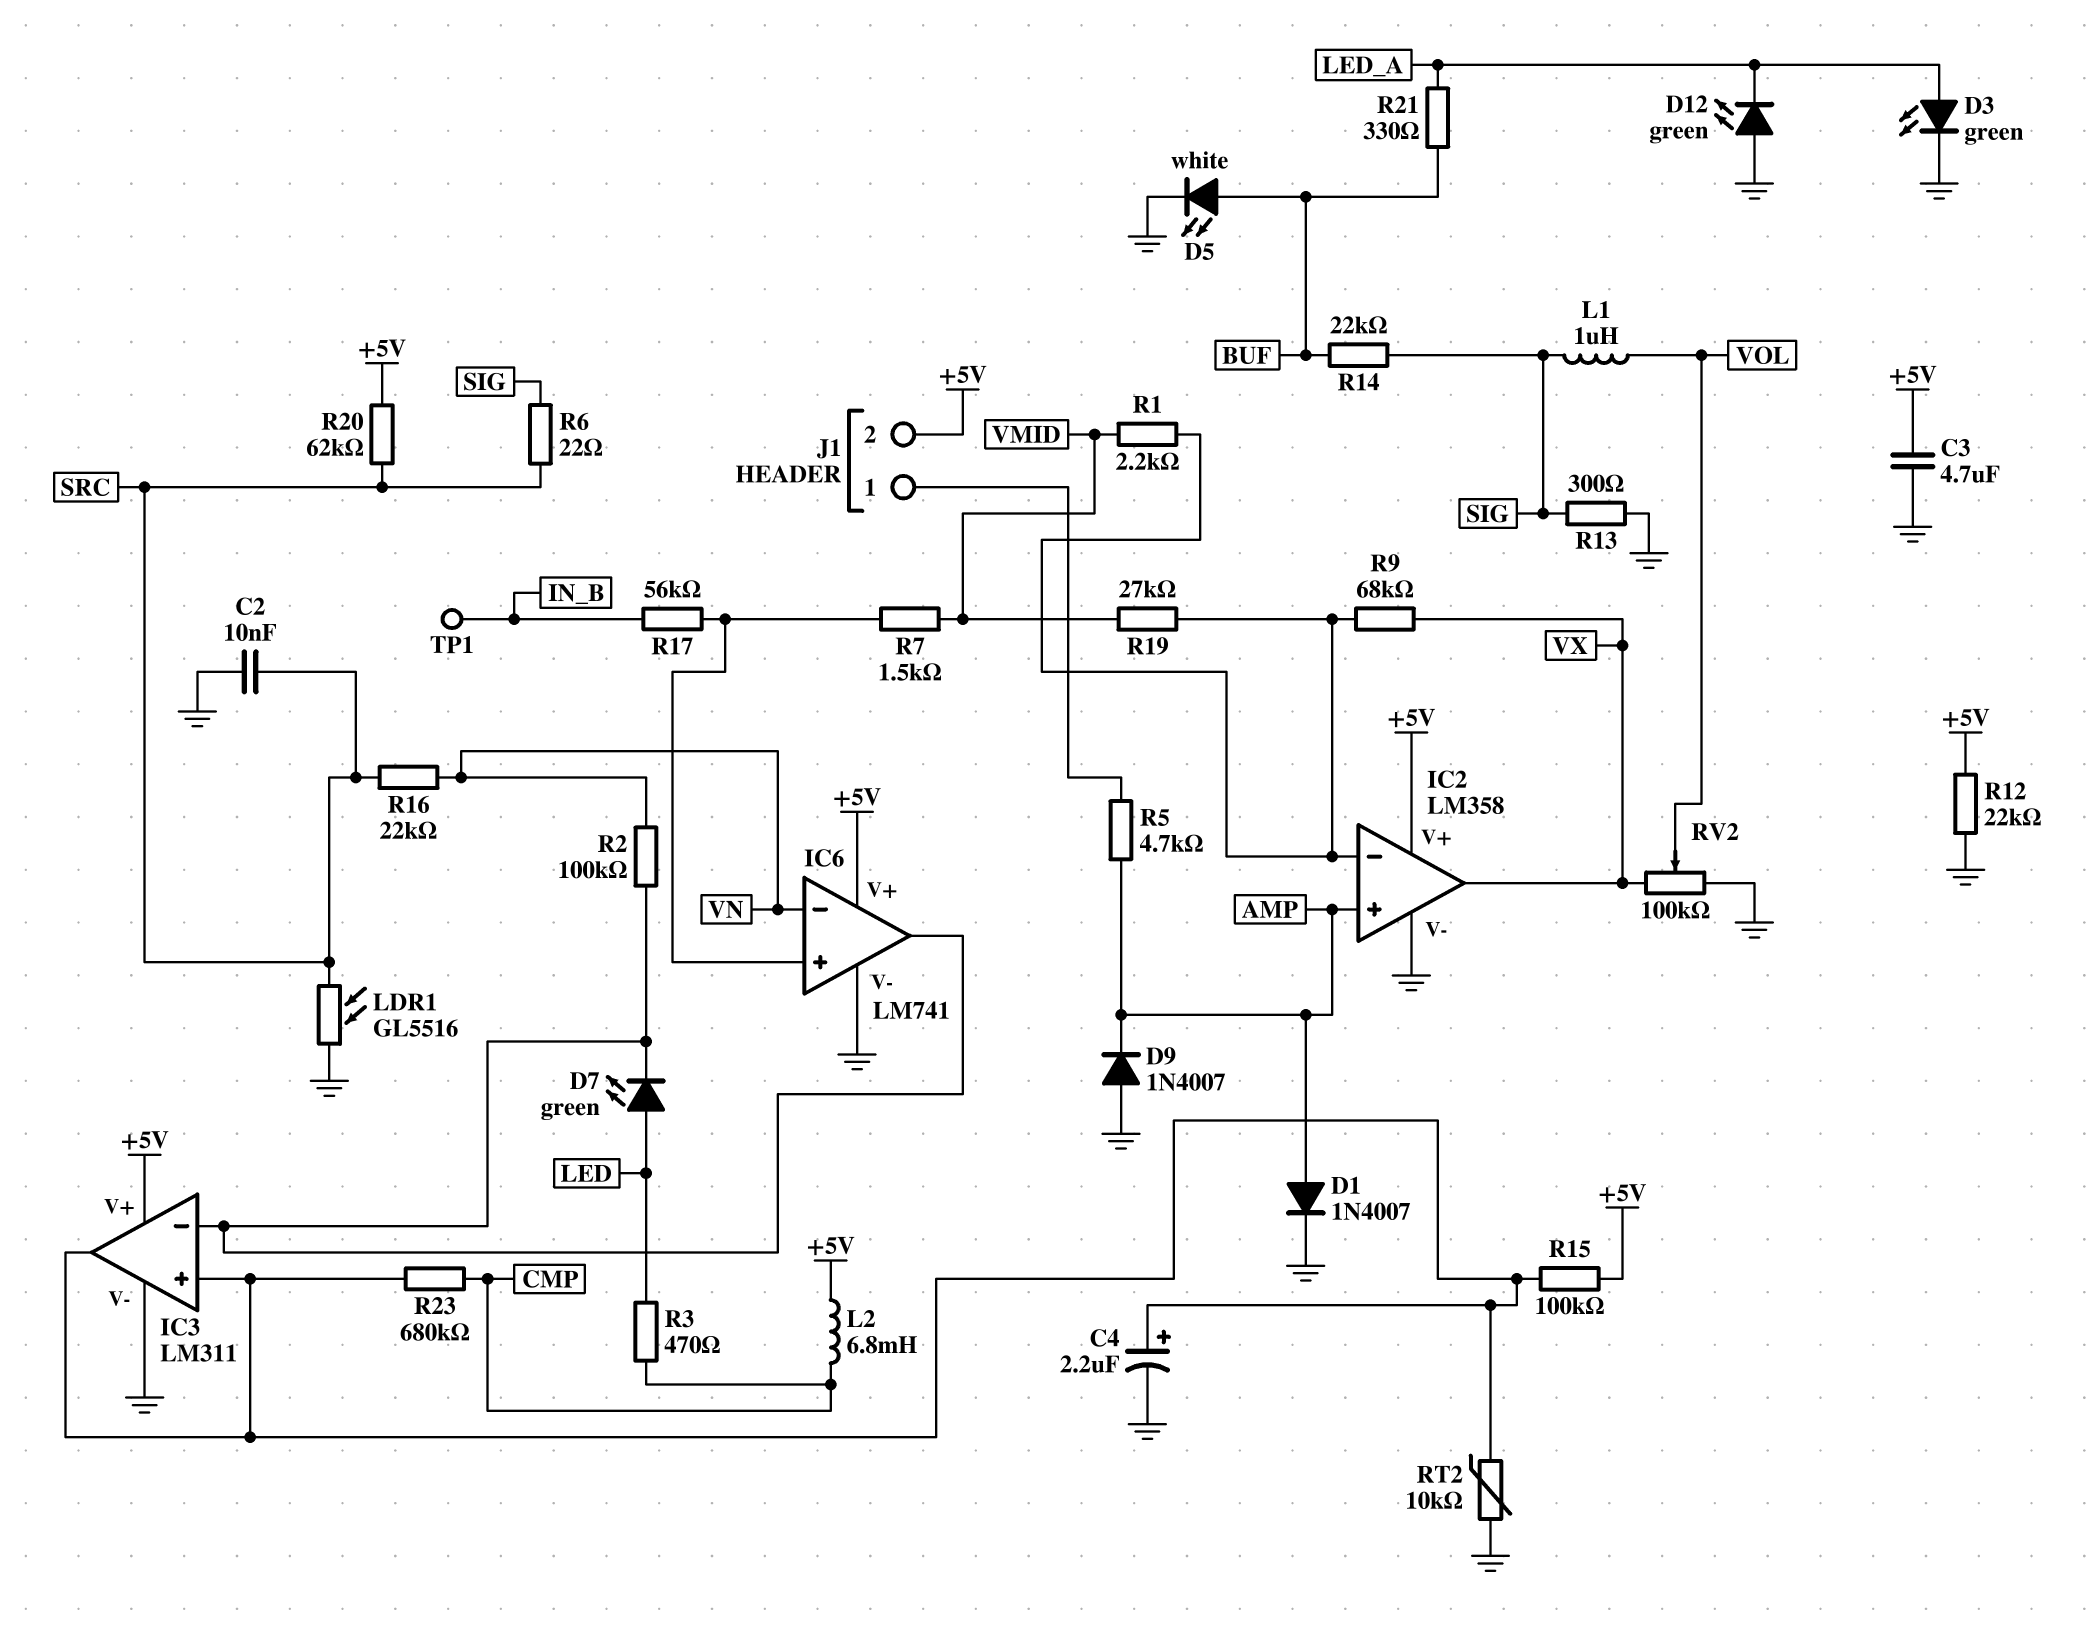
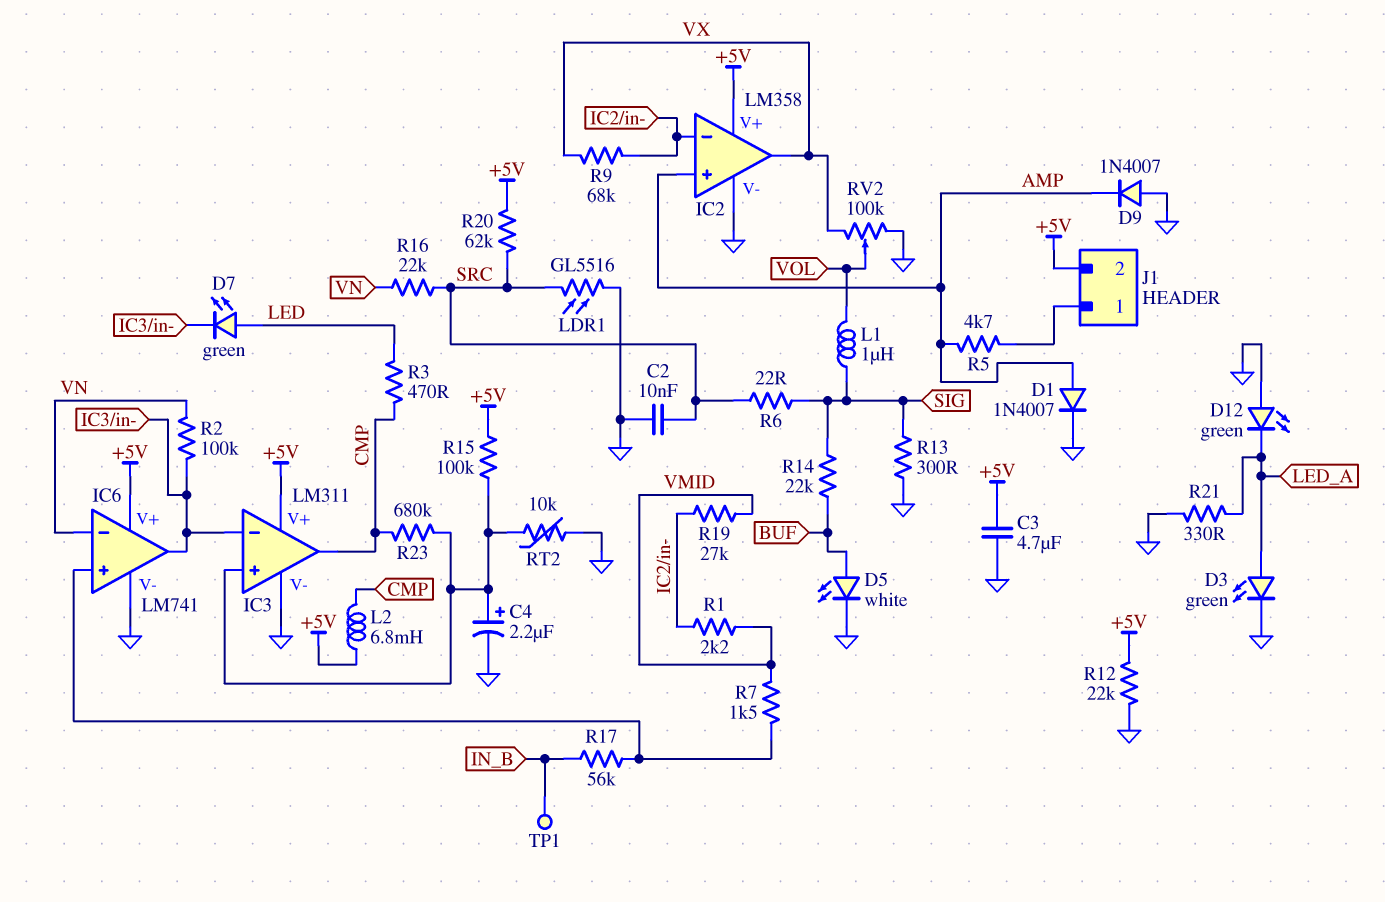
IC3 pin out: IC3/in+ -> CMP
R21: 330 (BUF, LED_A) -> 330 (GND, LED_A)

